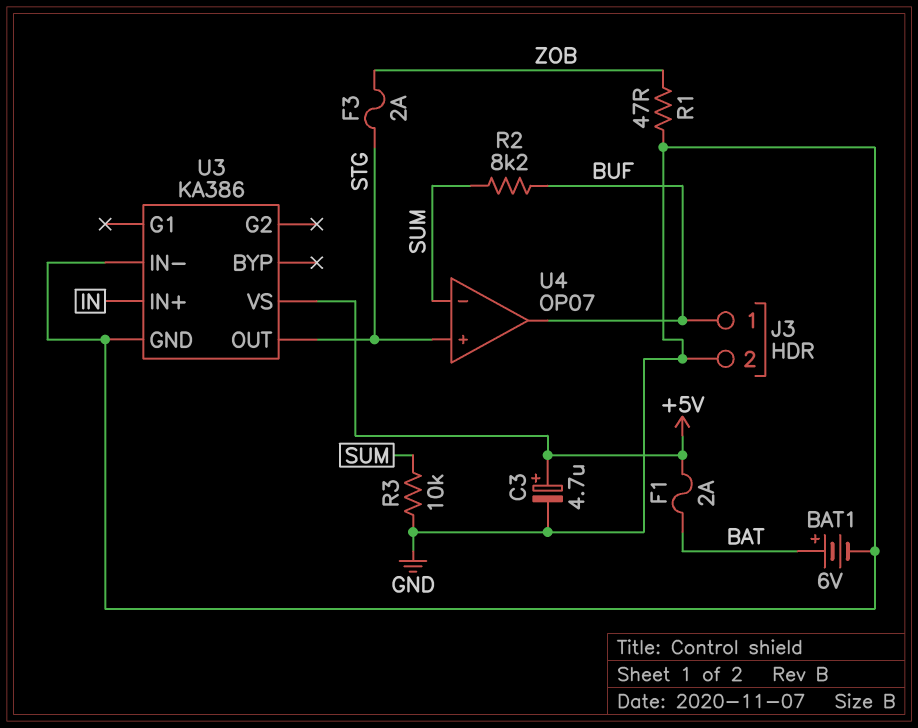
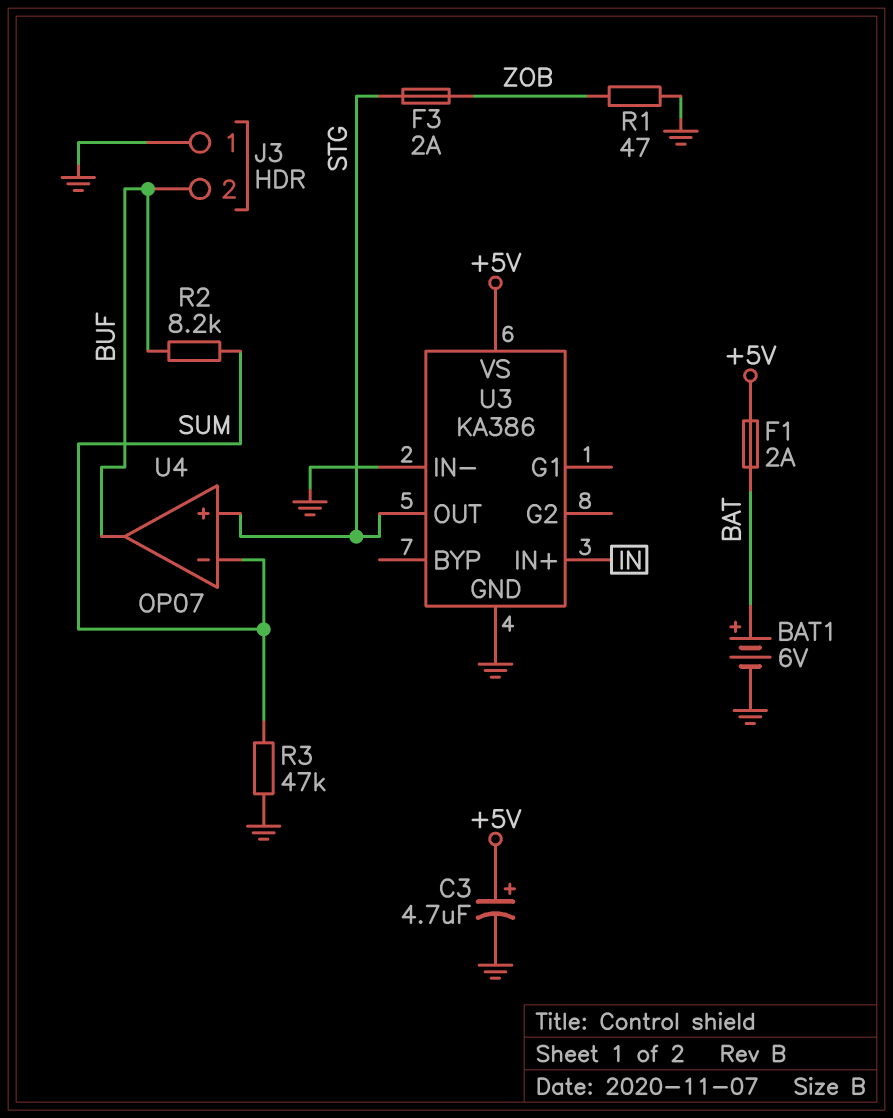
J3 pin 1: BUF -> GND
J3 pin 2: GND -> BUF
R3: 10k (GND, SUM) -> 47k (GND, SUM)

